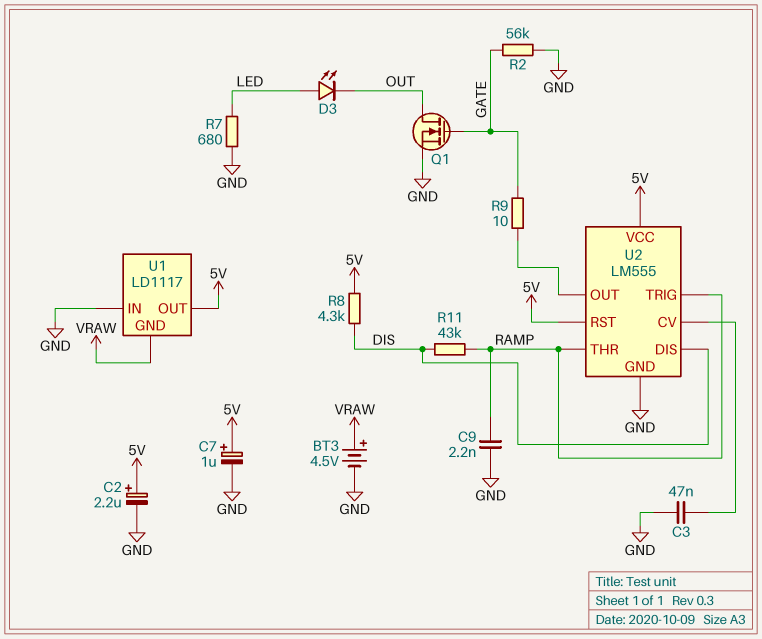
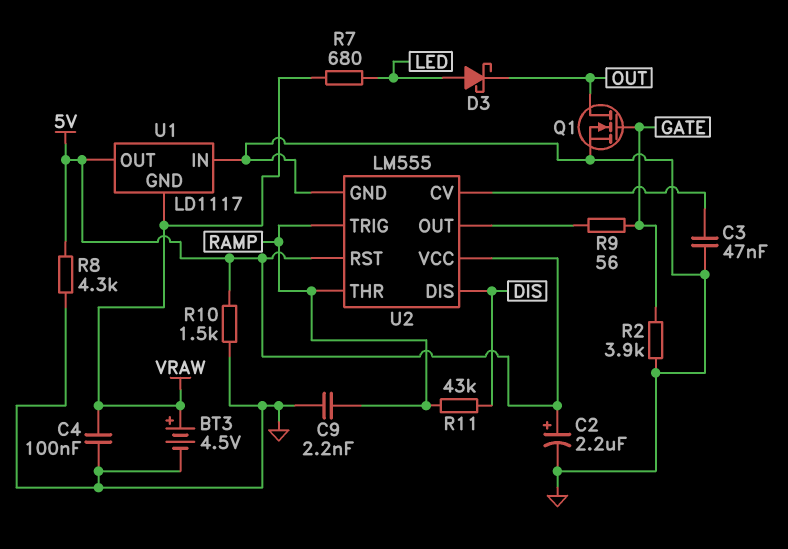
C4: none -> 100nF (GND, VRAW)
C7: 1uF (plus 5V, minus GND) -> none
D3: LED (A LED, K OUT) -> schottky (A LED, K OUT)
R2: 56k (GATE, GND) -> 3.9k (GATE, GND)
R7: 680 (GND, LED) -> 680 (LED, VRAW)
R8: 4.3k (5V, DIS) -> 4.3k (5V, GND)
R9: 10 (GATE, U2/OUT) -> 56 (GATE, U2/OUT)
R10: none -> 1.5k (5V, GND)

